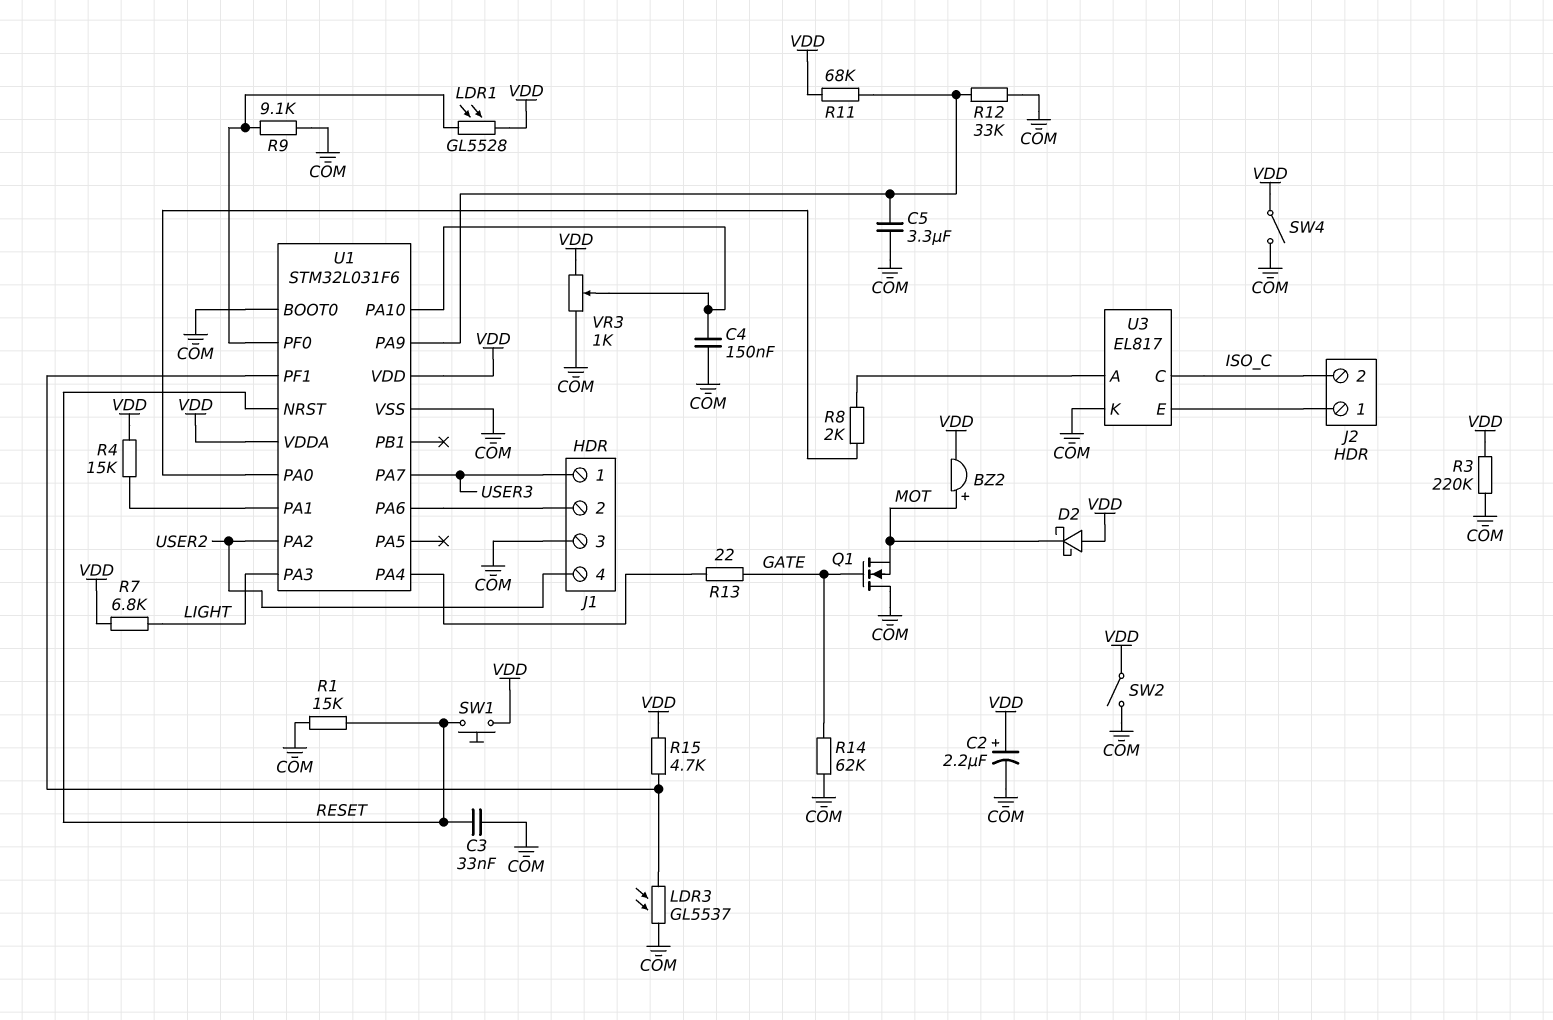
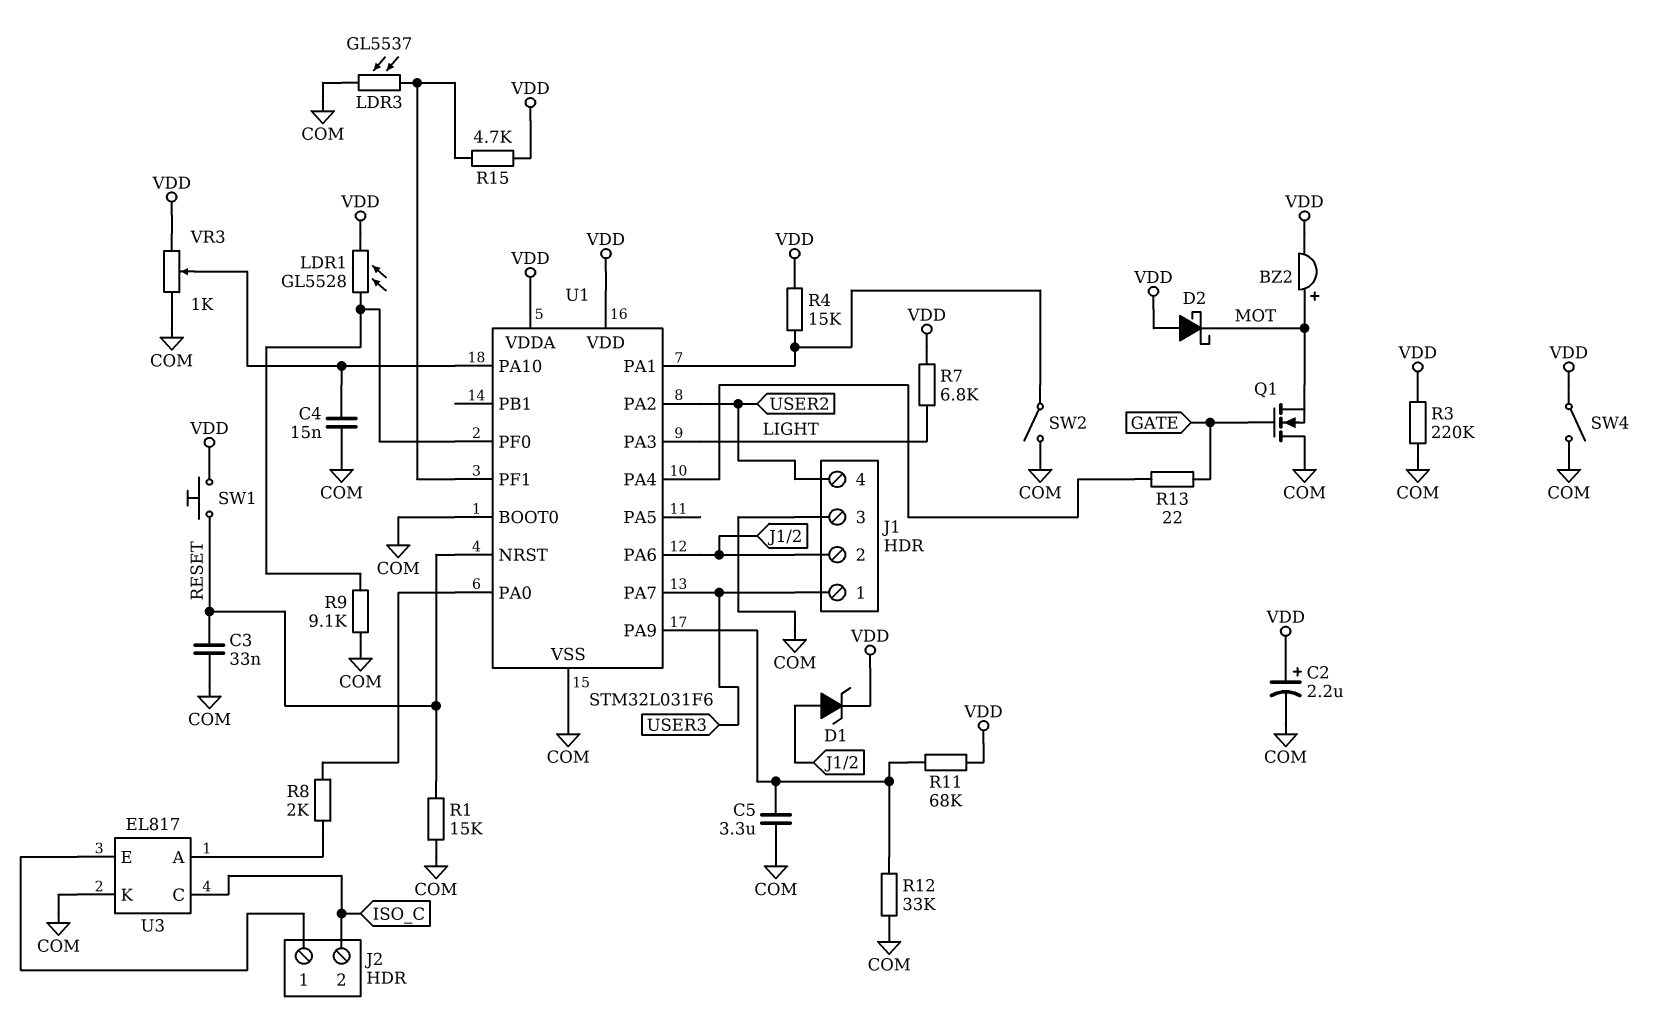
C4: 150nF (COM, U1/PA10) -> 15nF (COM, U1/PA10)
D1: none -> zener (A J1/2, K VDD)
R14: 62k (COM, GATE) -> none
SW2: switch (COM, VDD) -> switch (COM, U1/PA1)

